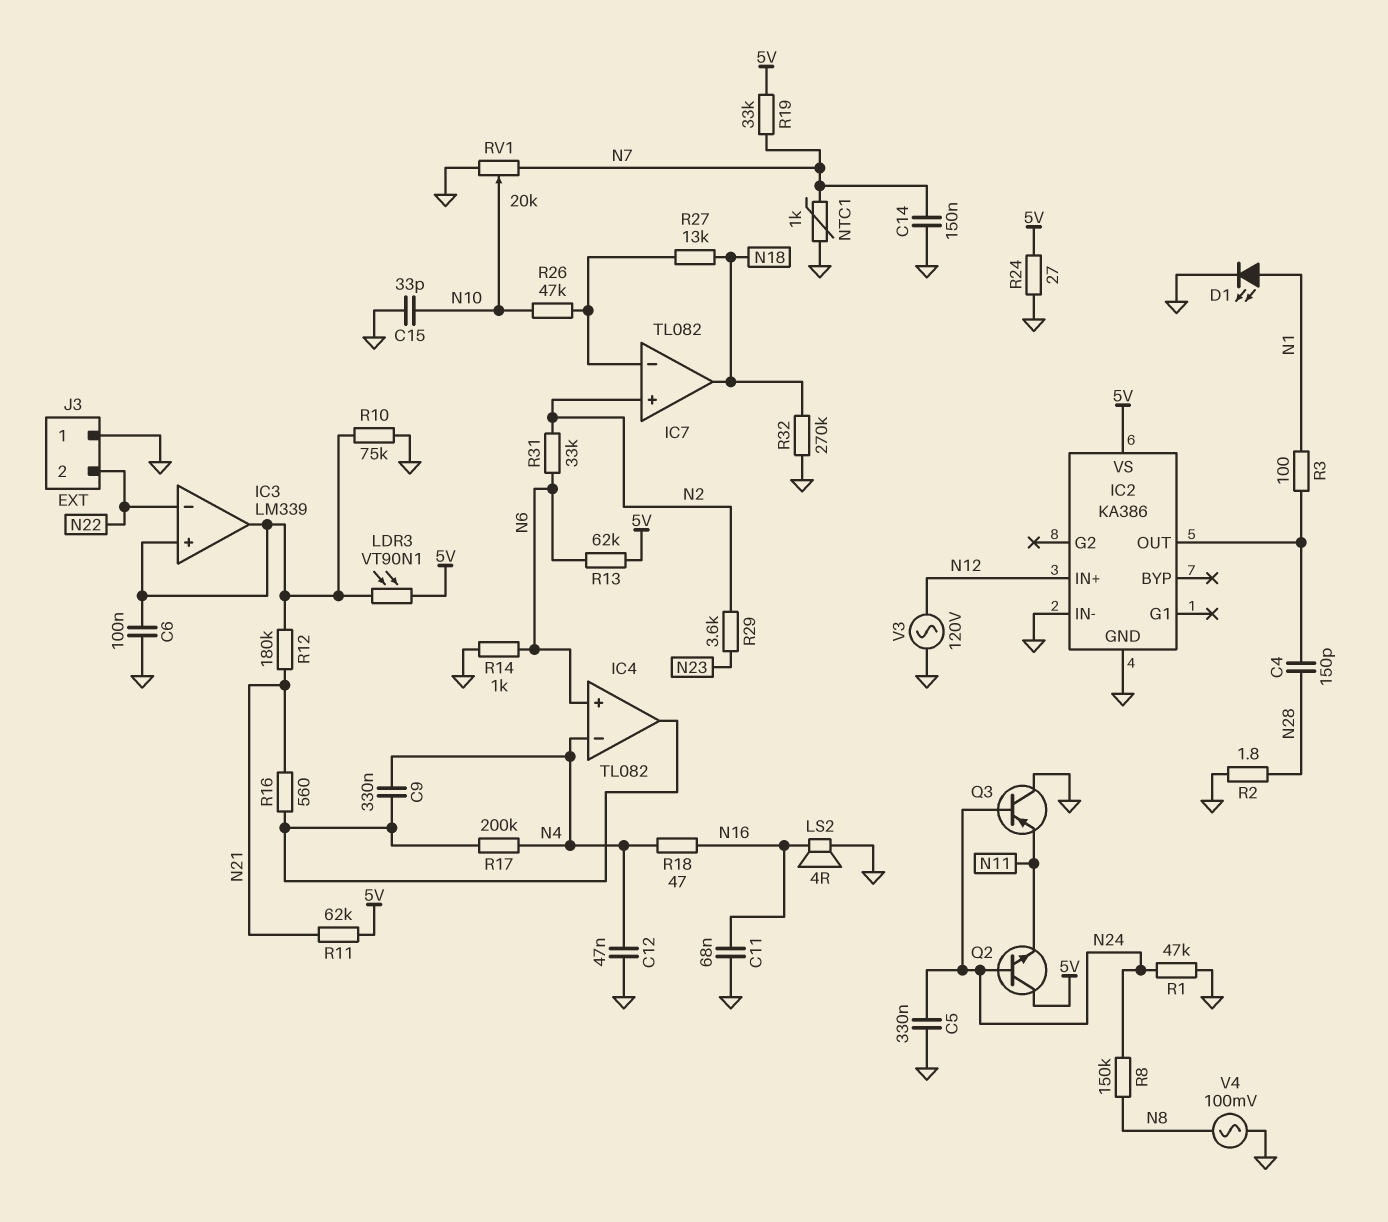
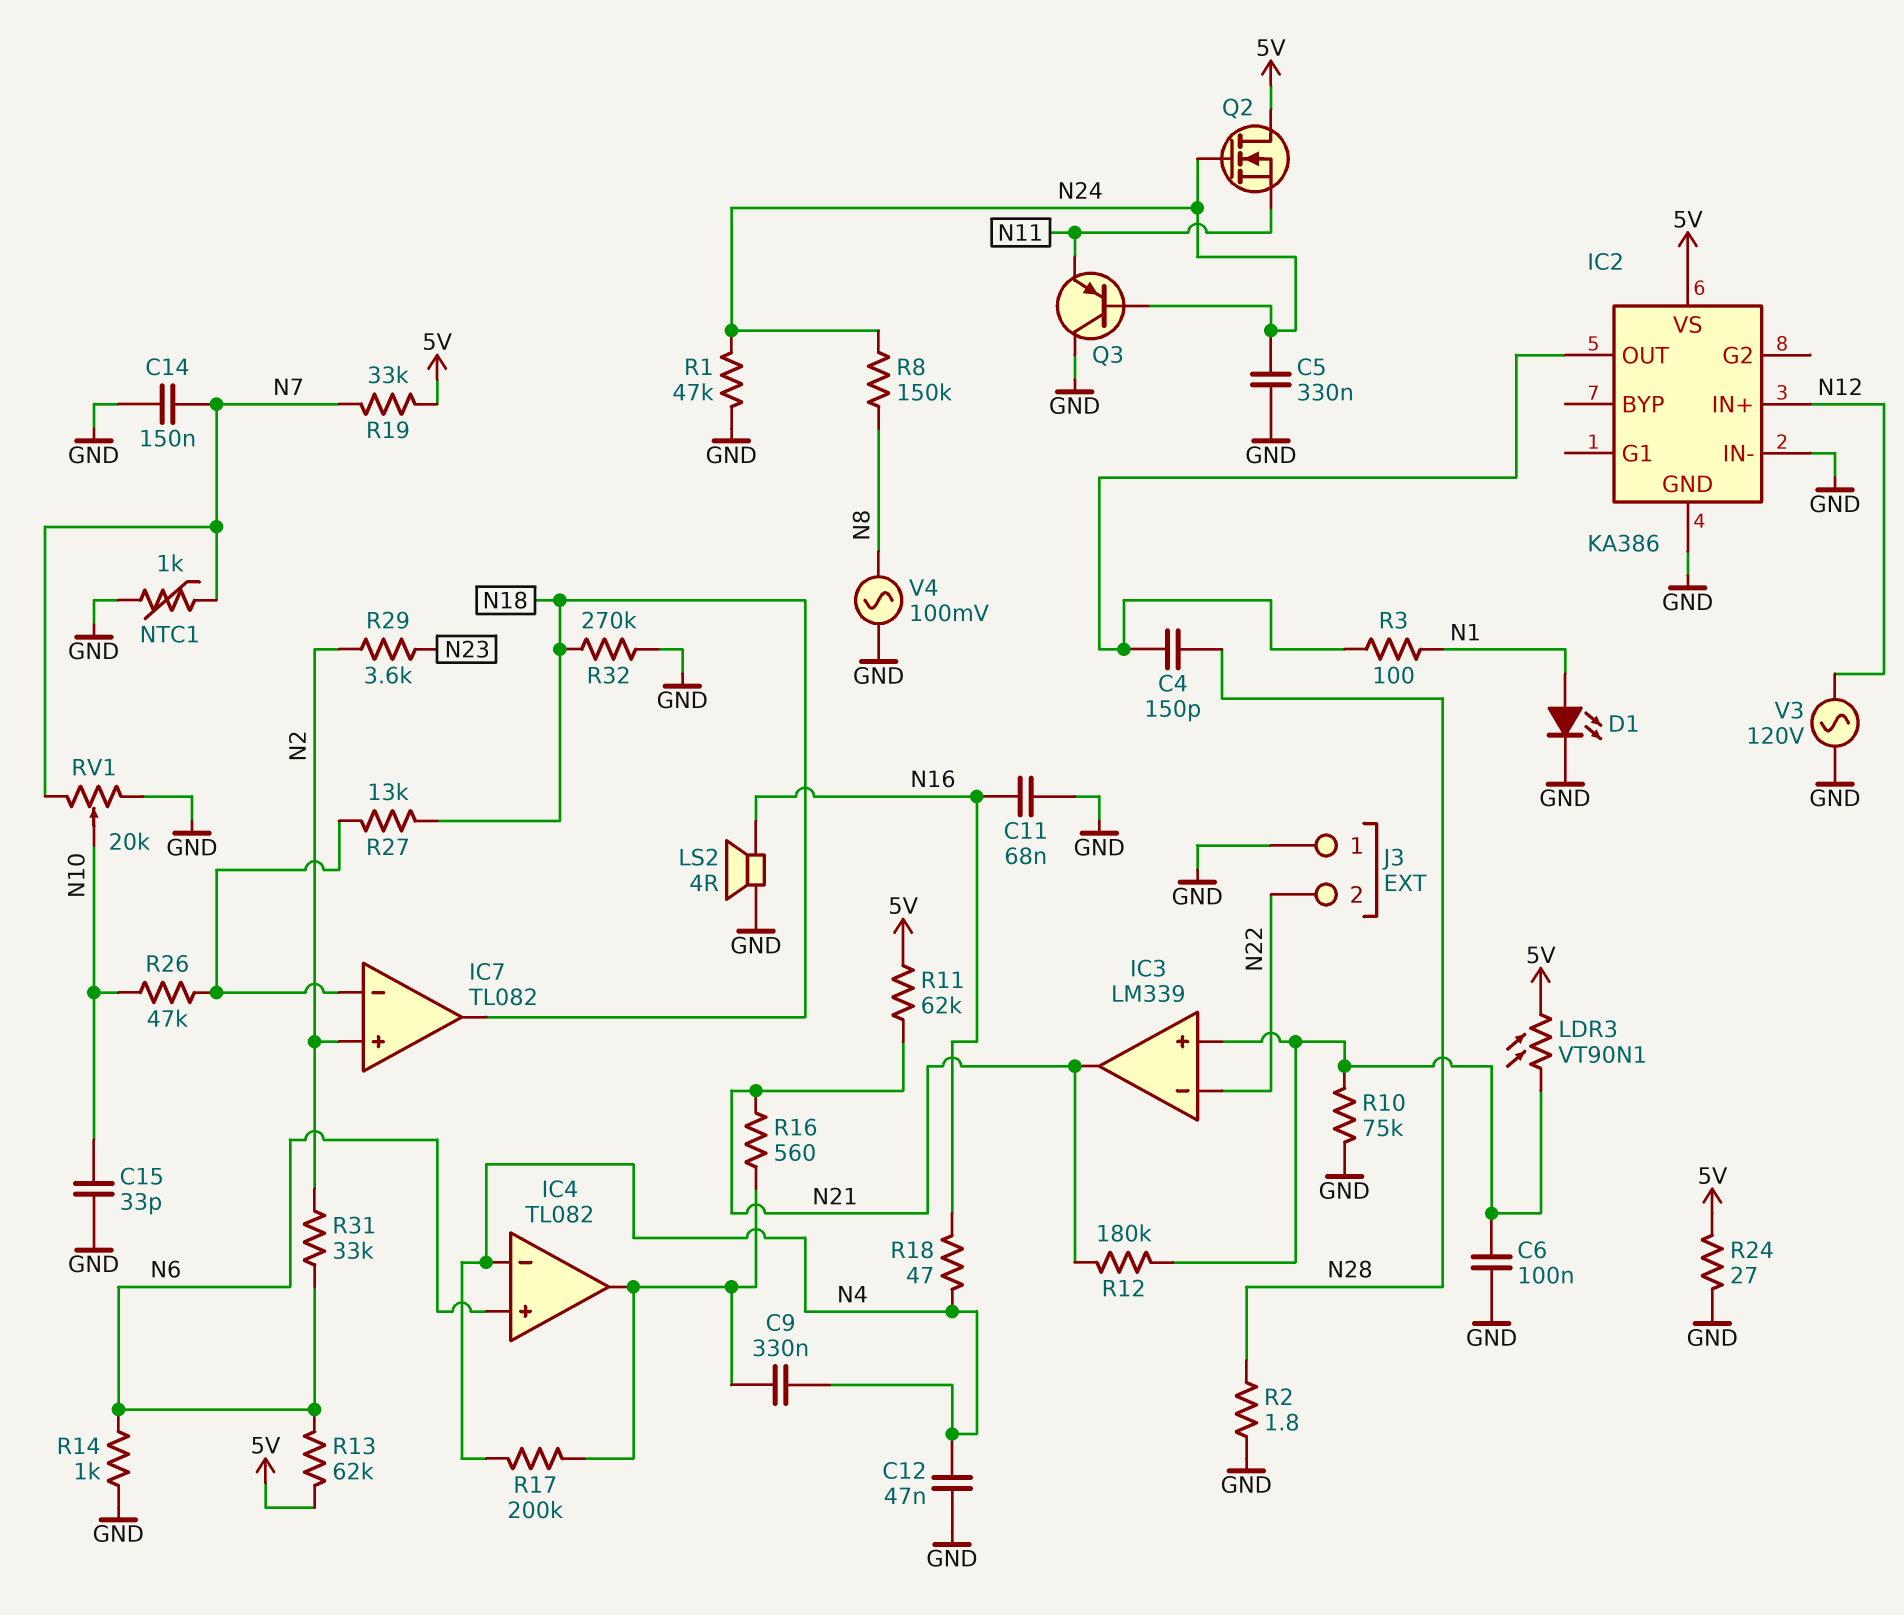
IC3 pin out: IC3/in+ -> N21
Q2: NPN (B N24, C 5V, E N11) -> NMOS (G N24, D 5V, S N11)

